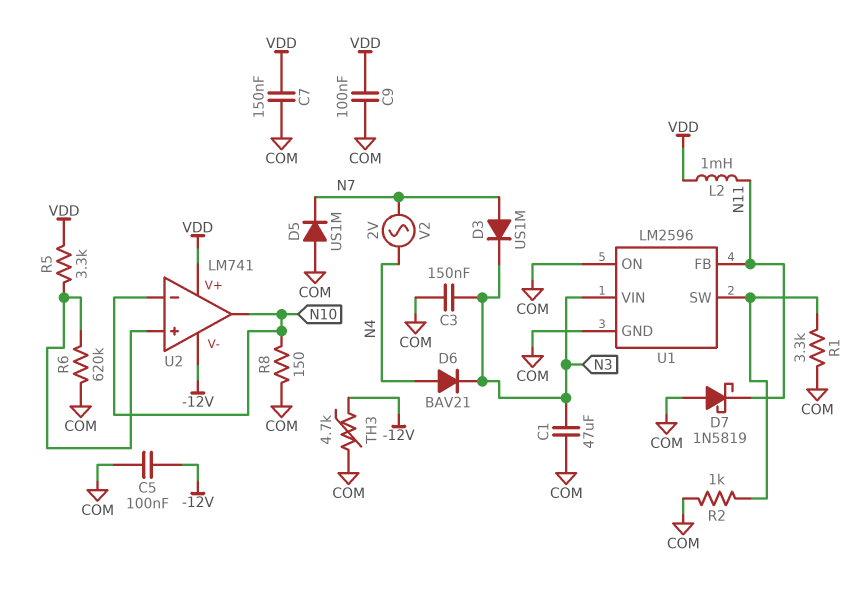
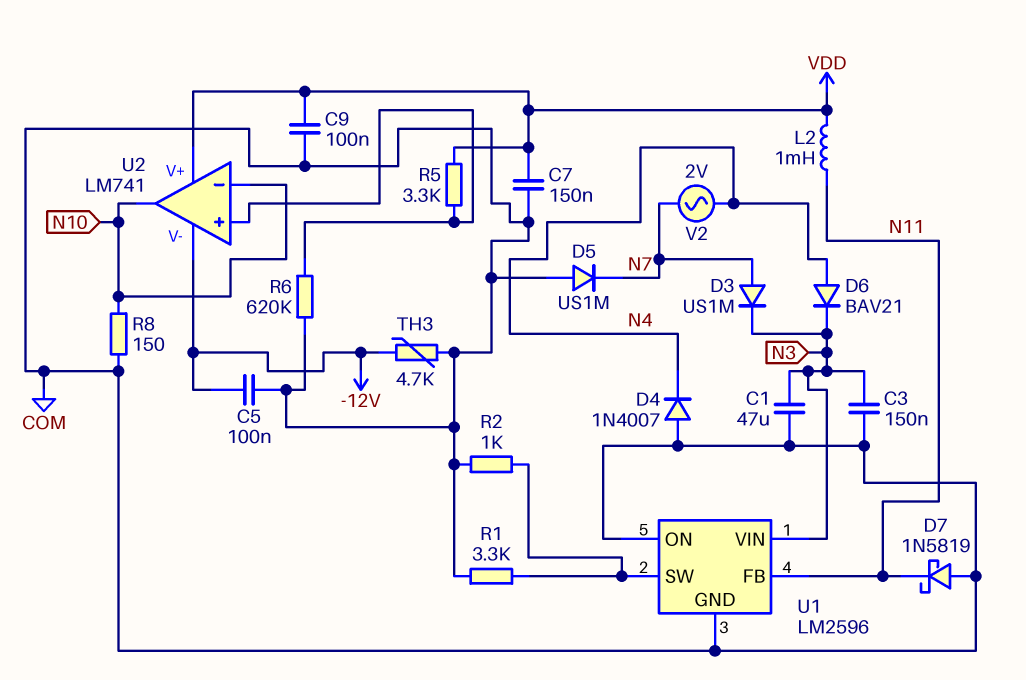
D4: none -> diode 1N4007 (A COM, K N4)

